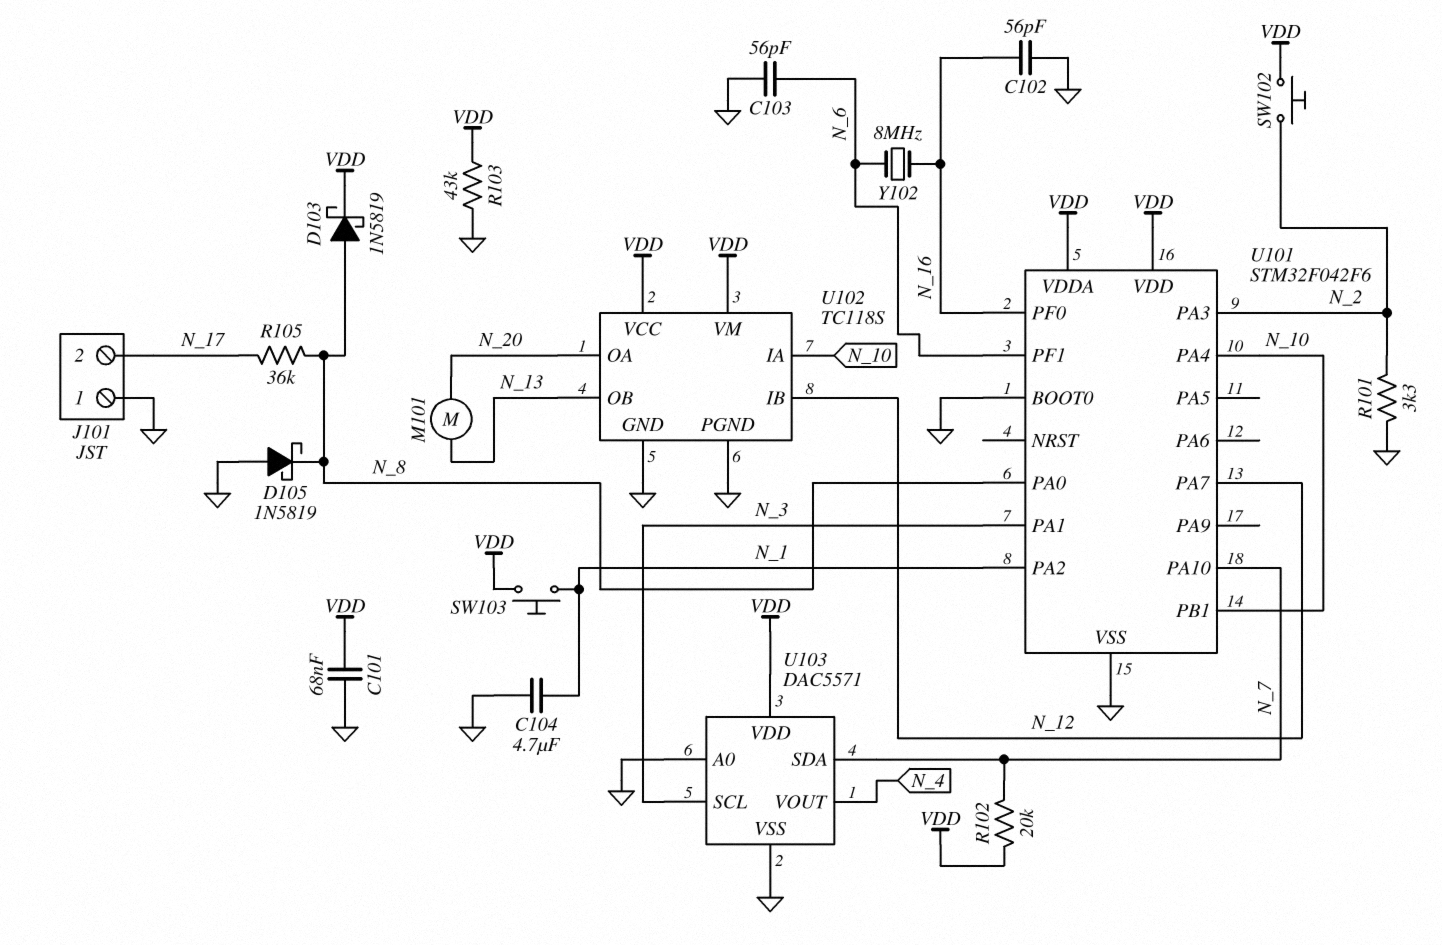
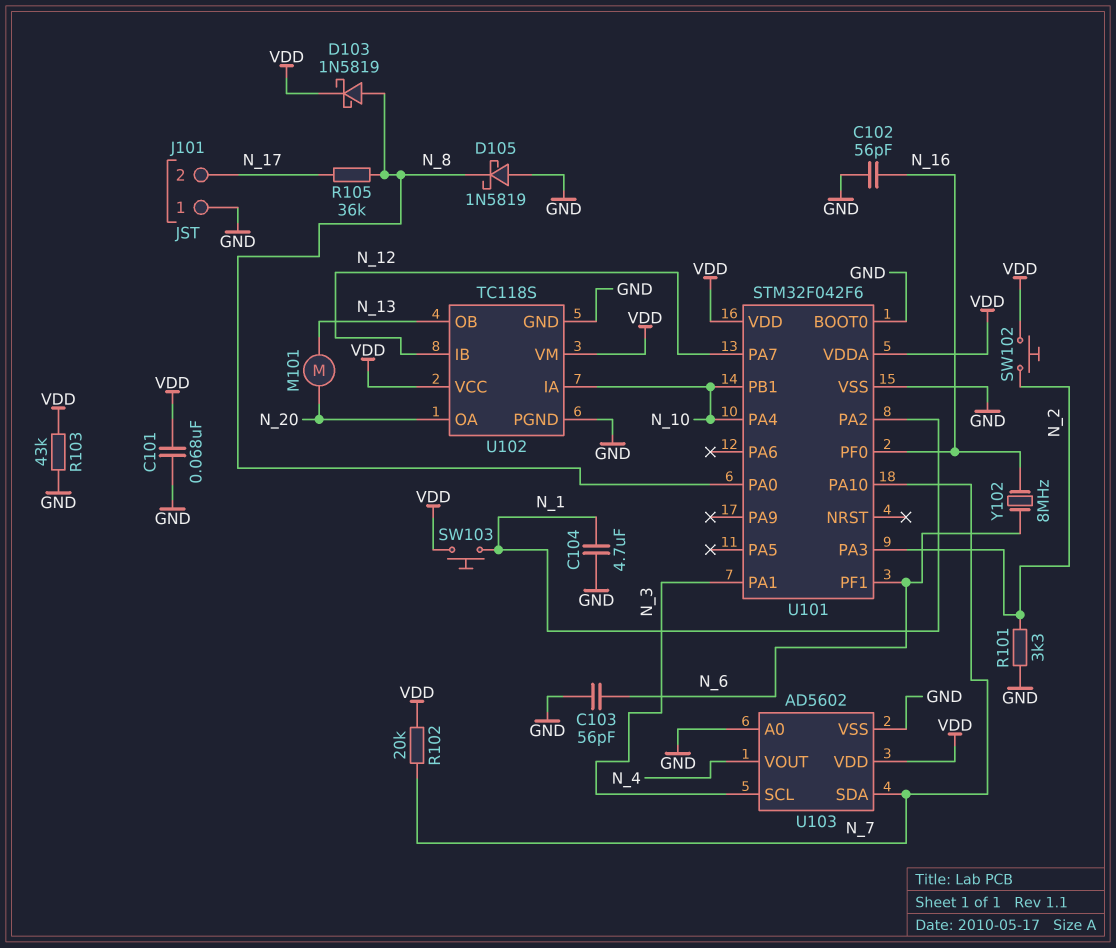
U103: DAC5571 -> AD5602

